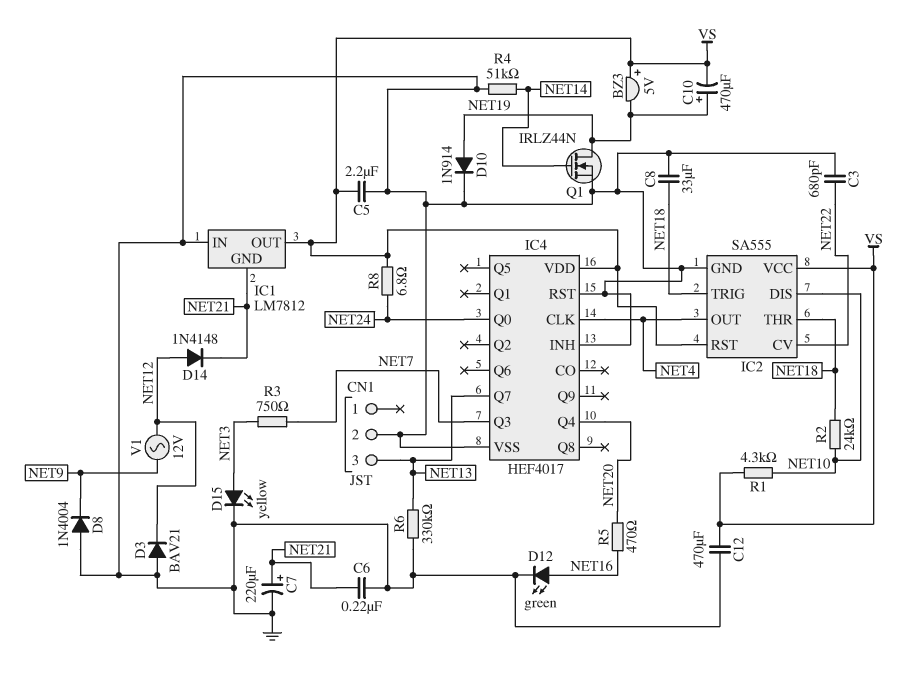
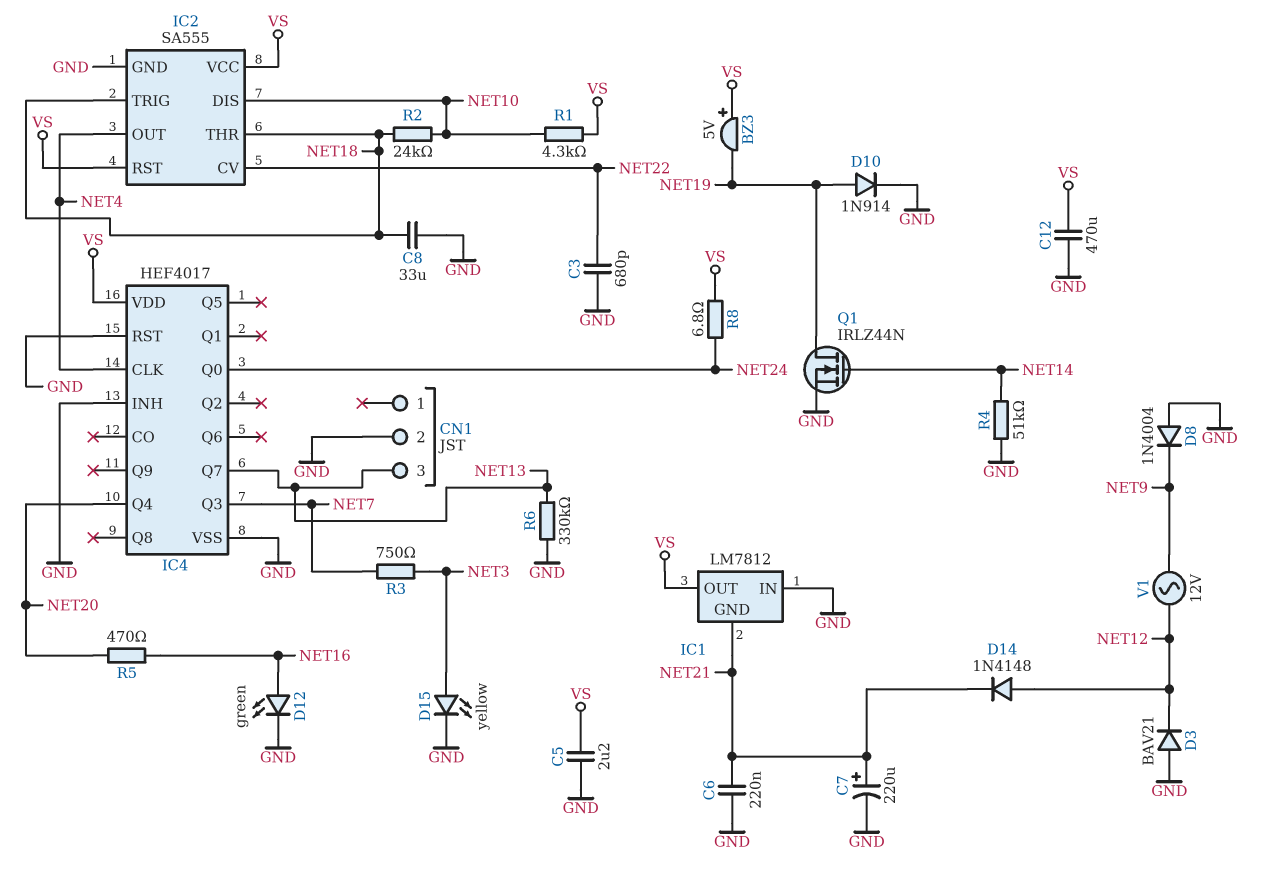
C10: 470uF (plus NET19, minus VS) -> none

